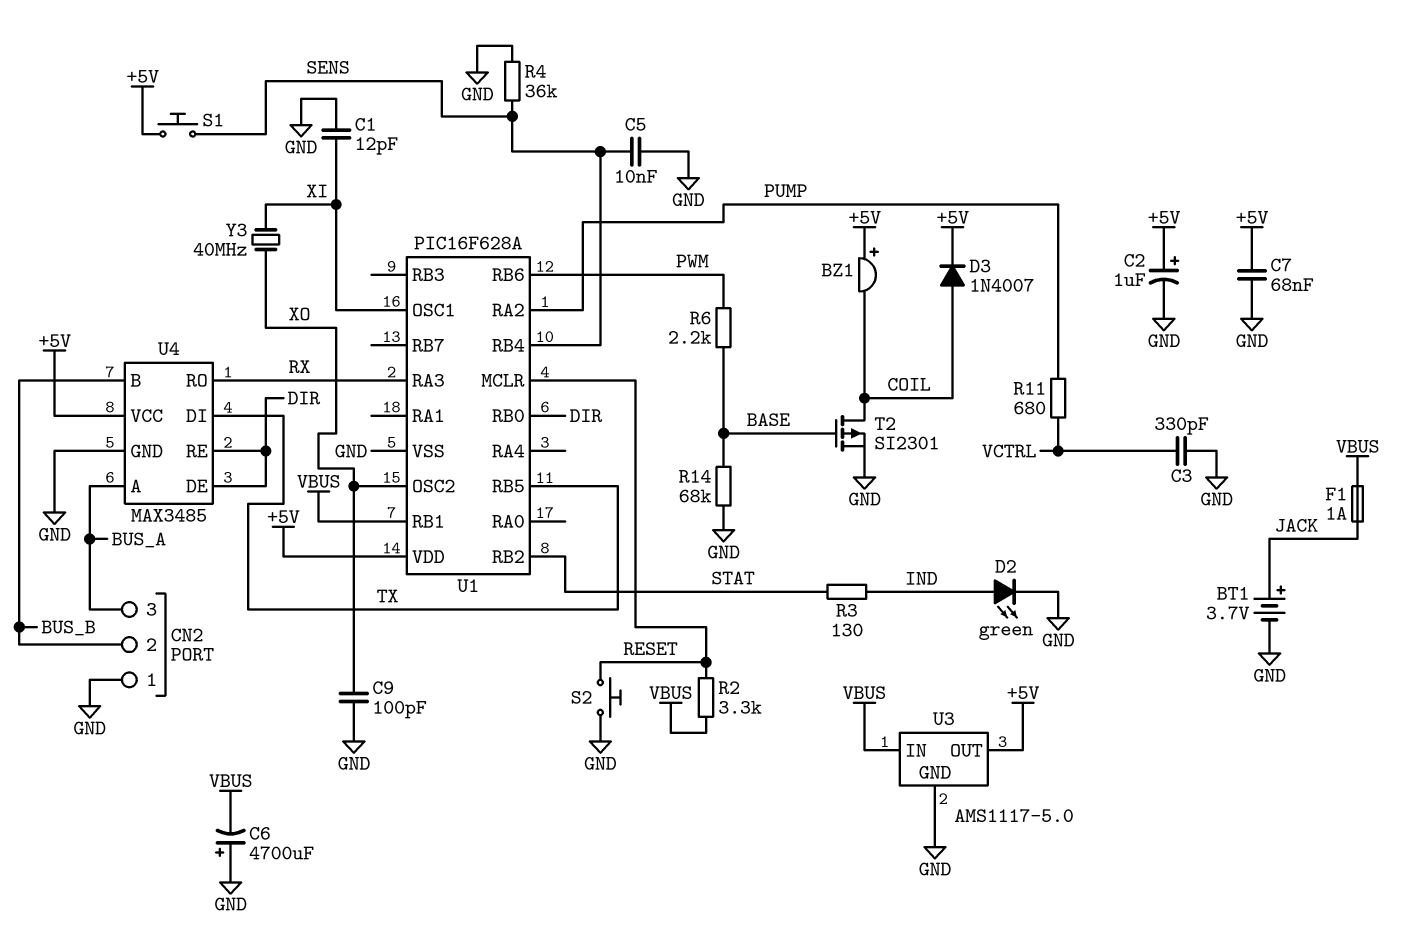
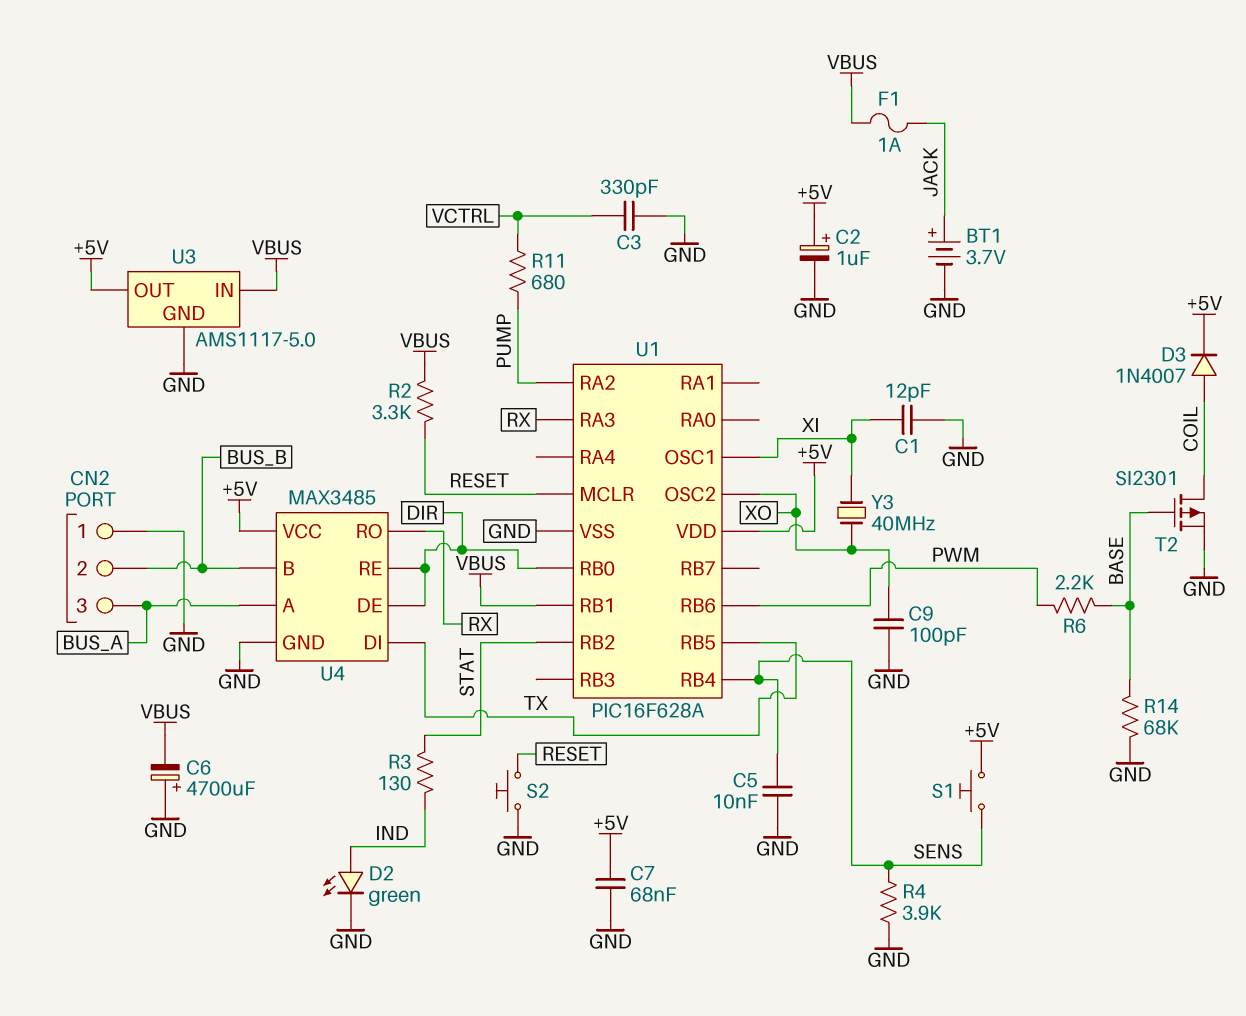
BZ1: buzzer (plus +5V, minus COIL) -> none
R4: 36k (GND, SENS) -> 3.9k (GND, SENS)

